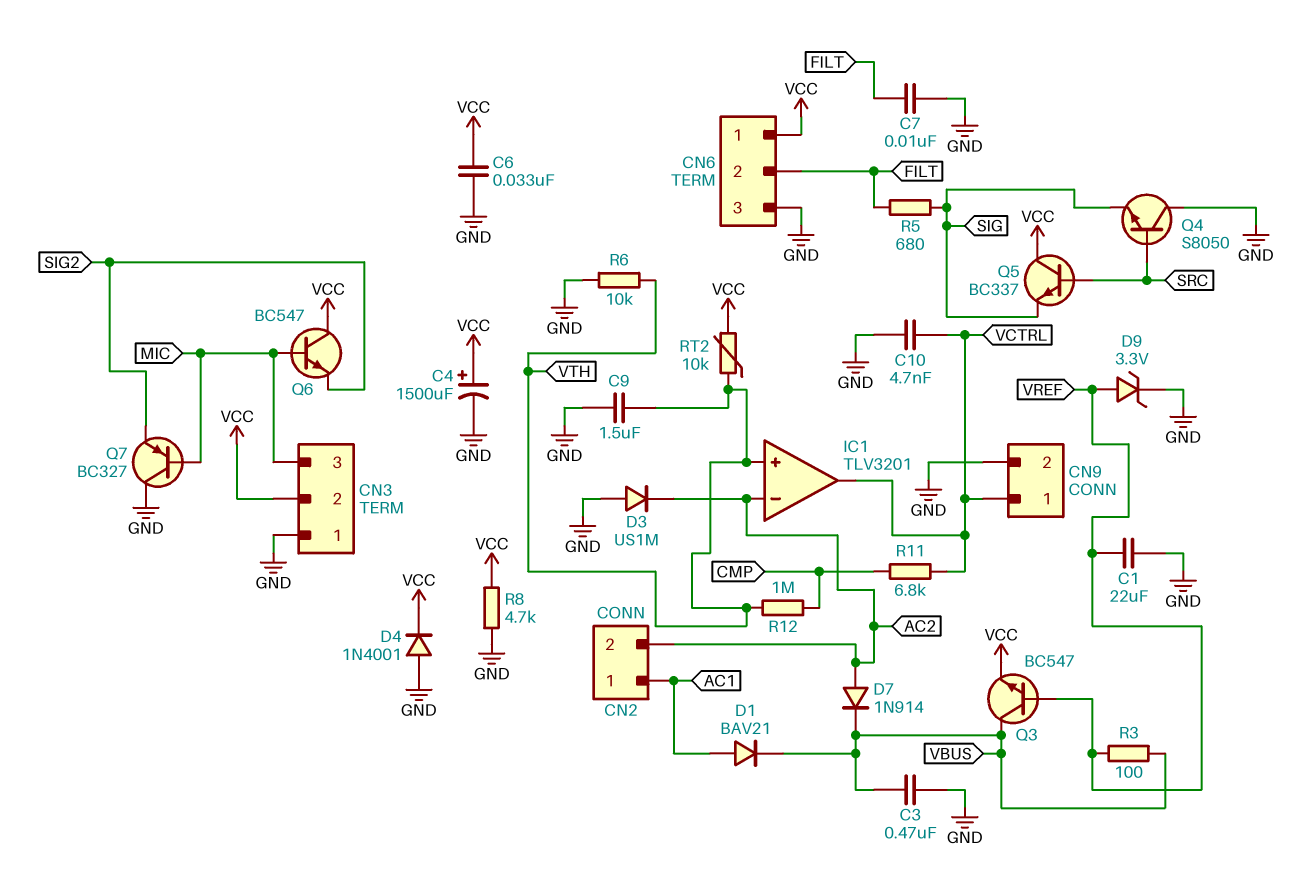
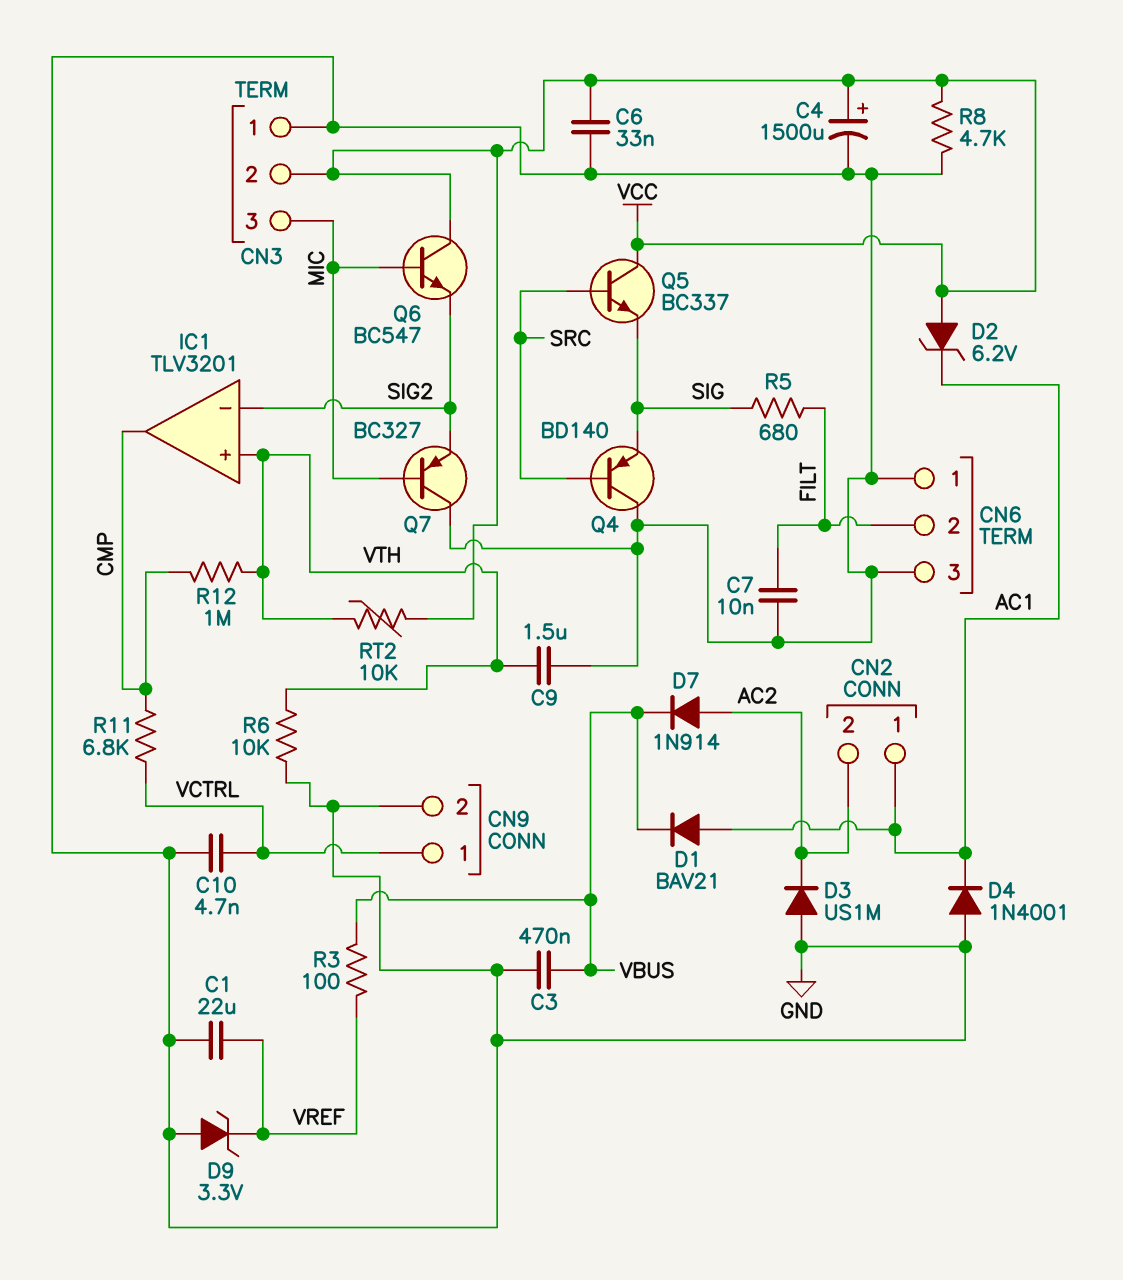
CN6 pin 1: VCC -> GND
D2: none -> zener 6.2V (A VCC, K AC1)
D4: diode 1N4001 (A GND, K VCC) -> diode 1N4001 (A GND, K AC1)
D9: zener 3.3V (A VREF, K GND) -> zener 3.3V (A GND, K VREF)
IC1 pin in-: AC2 -> SIG2
IC1 pin out: VCTRL -> CMP
Q3: NPN BC547 (B VREF, C VBUS, E VCC) -> none
Q4: NPN S8050 (B SRC, C GND, E SIG) -> PNP BD140 (B SRC, C GND, E SIG)

